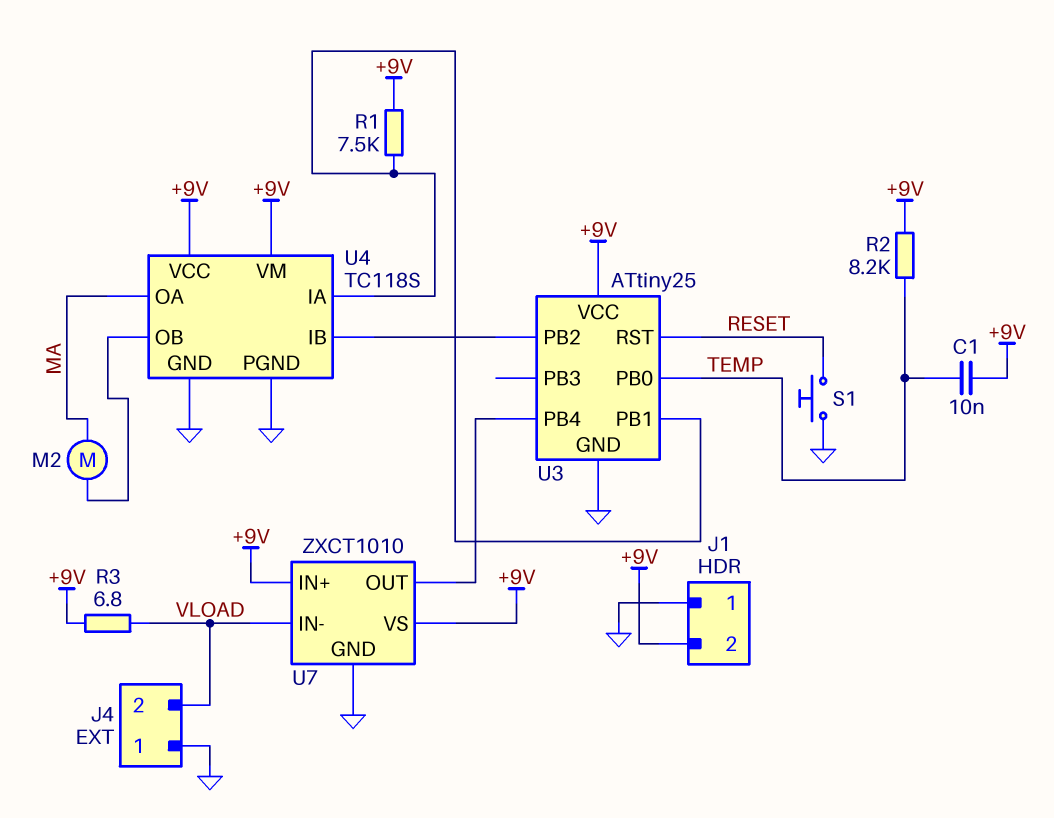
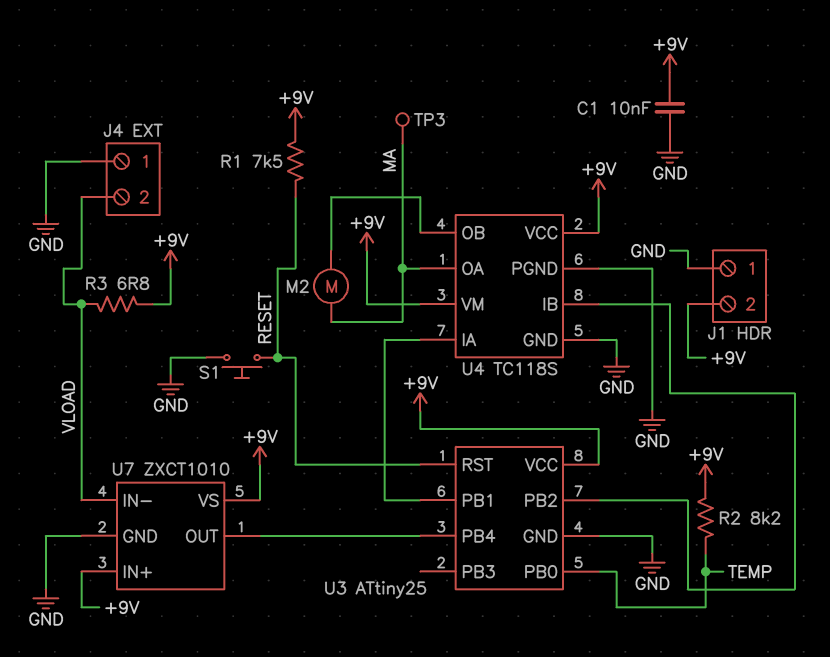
C1: 10nF (+9V, TEMP) -> 10nF (+9V, GND)
R1: 7.5k (+9V, U3/PB1) -> 7.5k (+9V, RESET)
TP3: none -> test point (MA)

